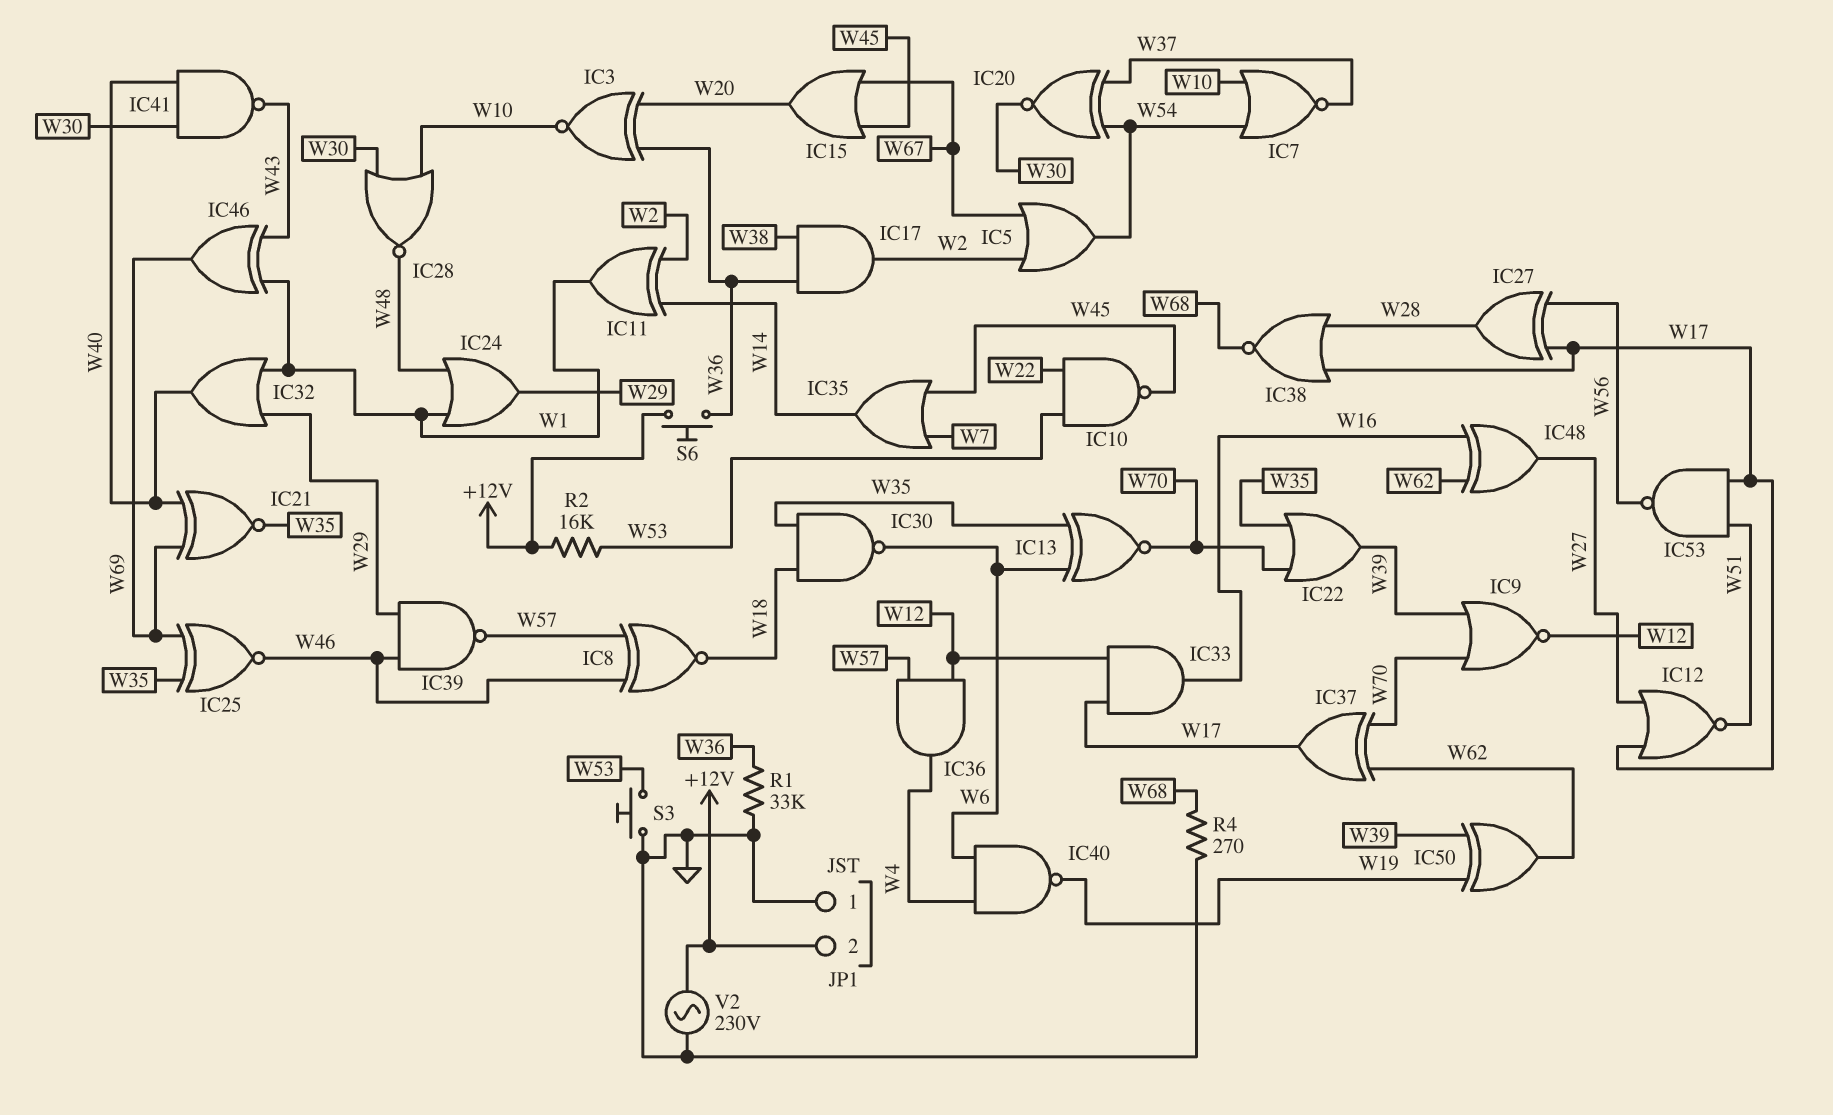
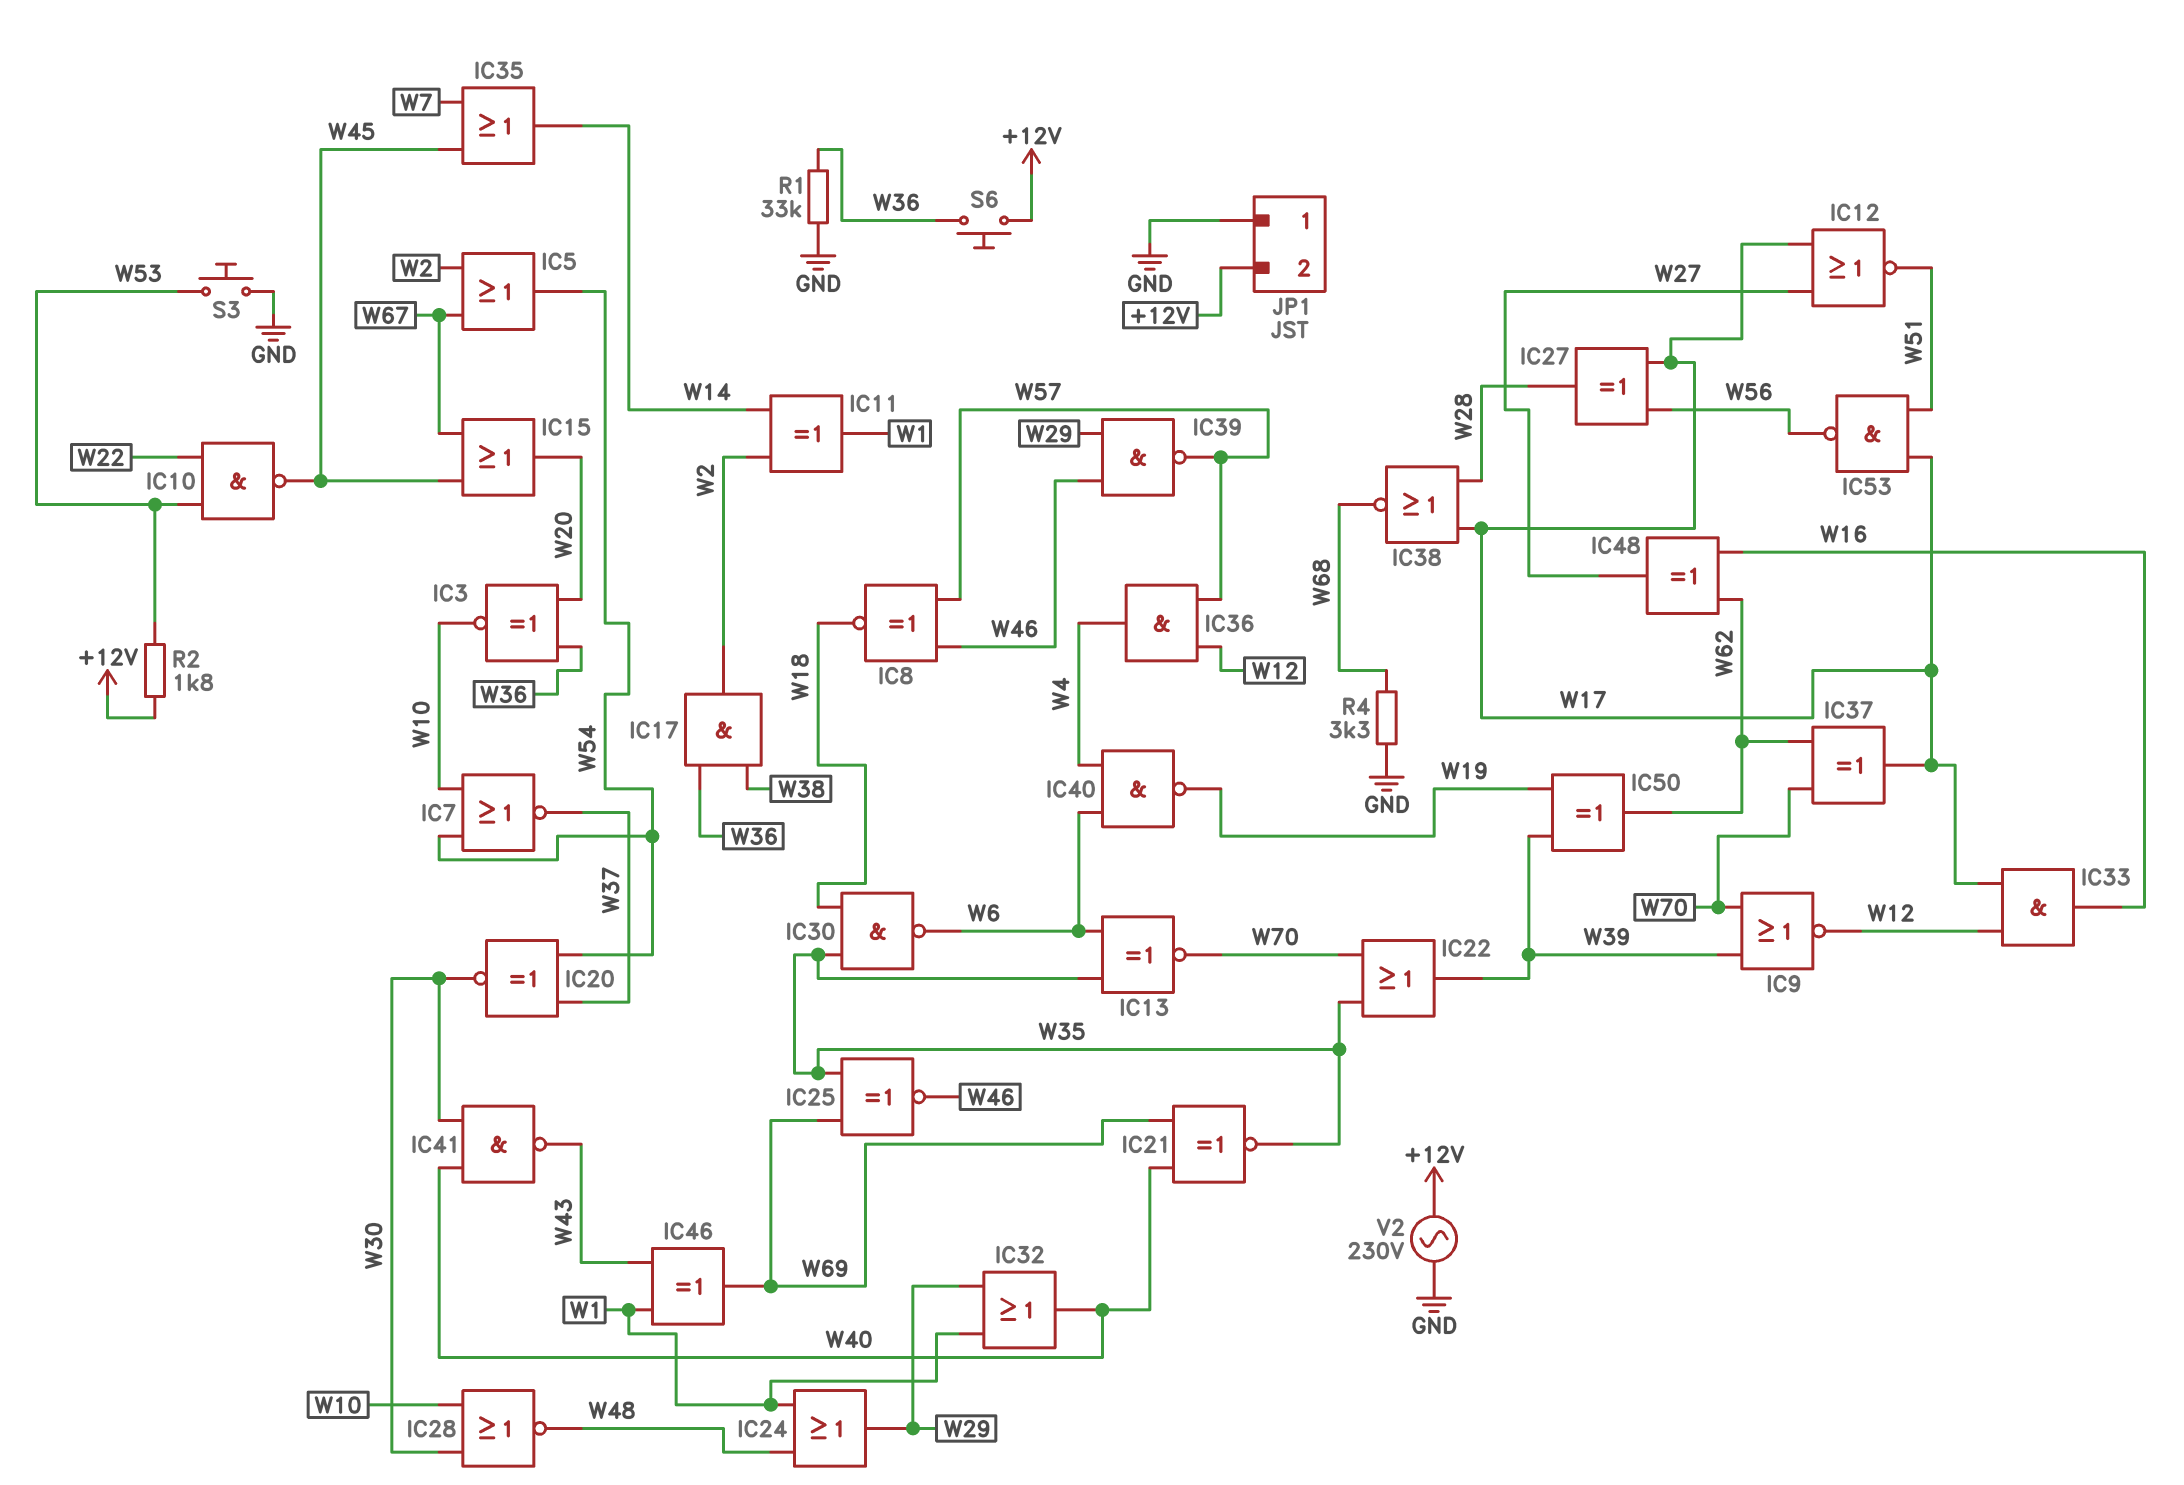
R2: 16k (+12V, W53) -> 1.8k (+12V, W53)
R4: 270 (GND, W68) -> 3.3k (GND, W68)

